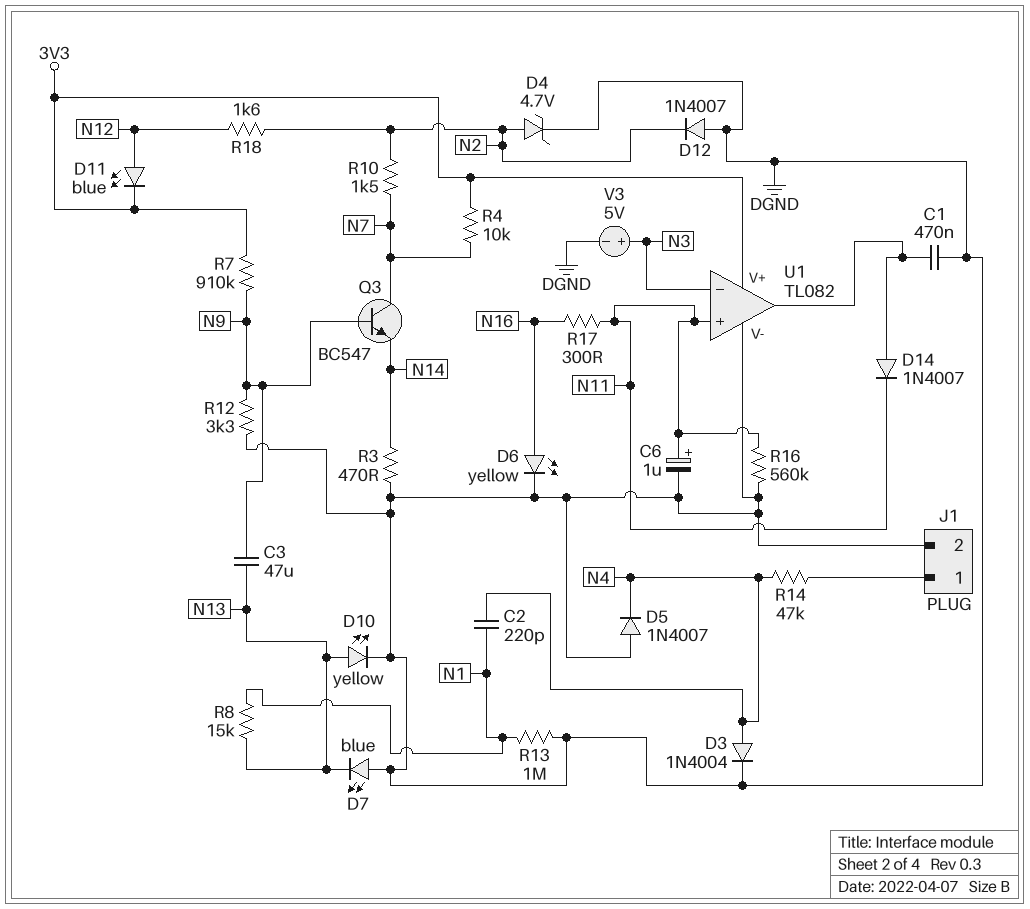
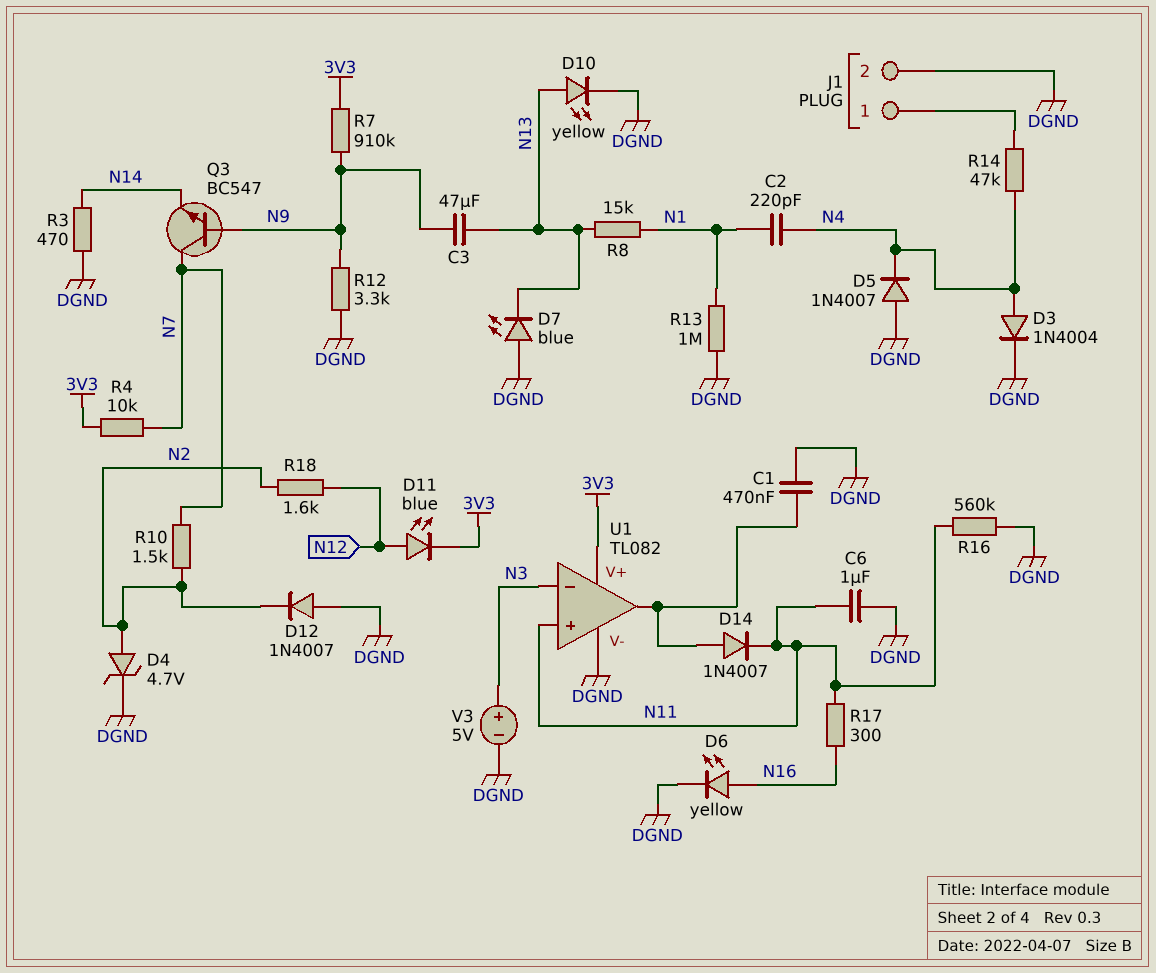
C6: 1uF (plus N11, minus DGND) -> 1uF (DGND, N11)

